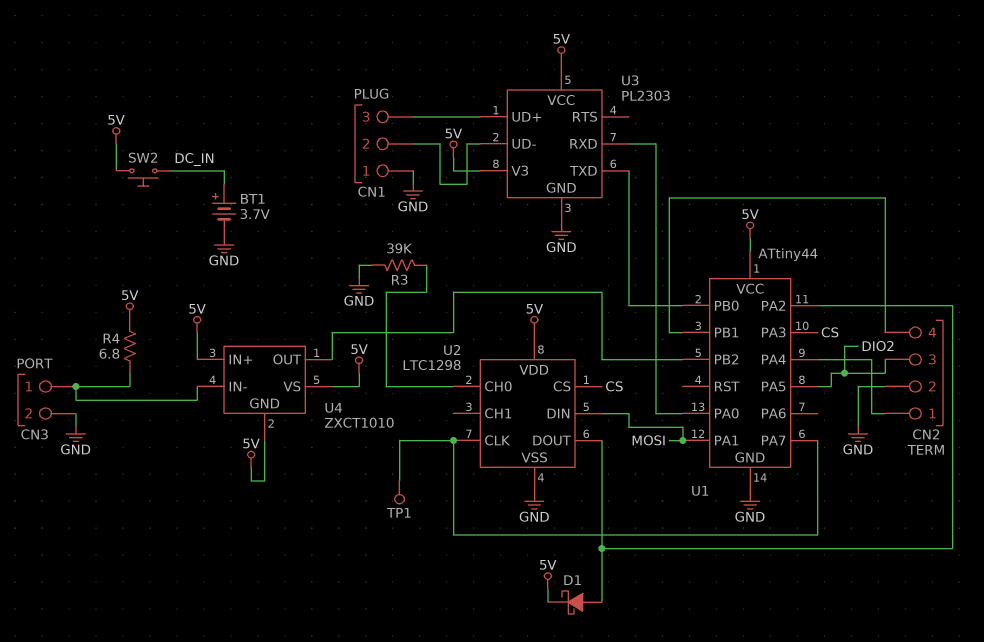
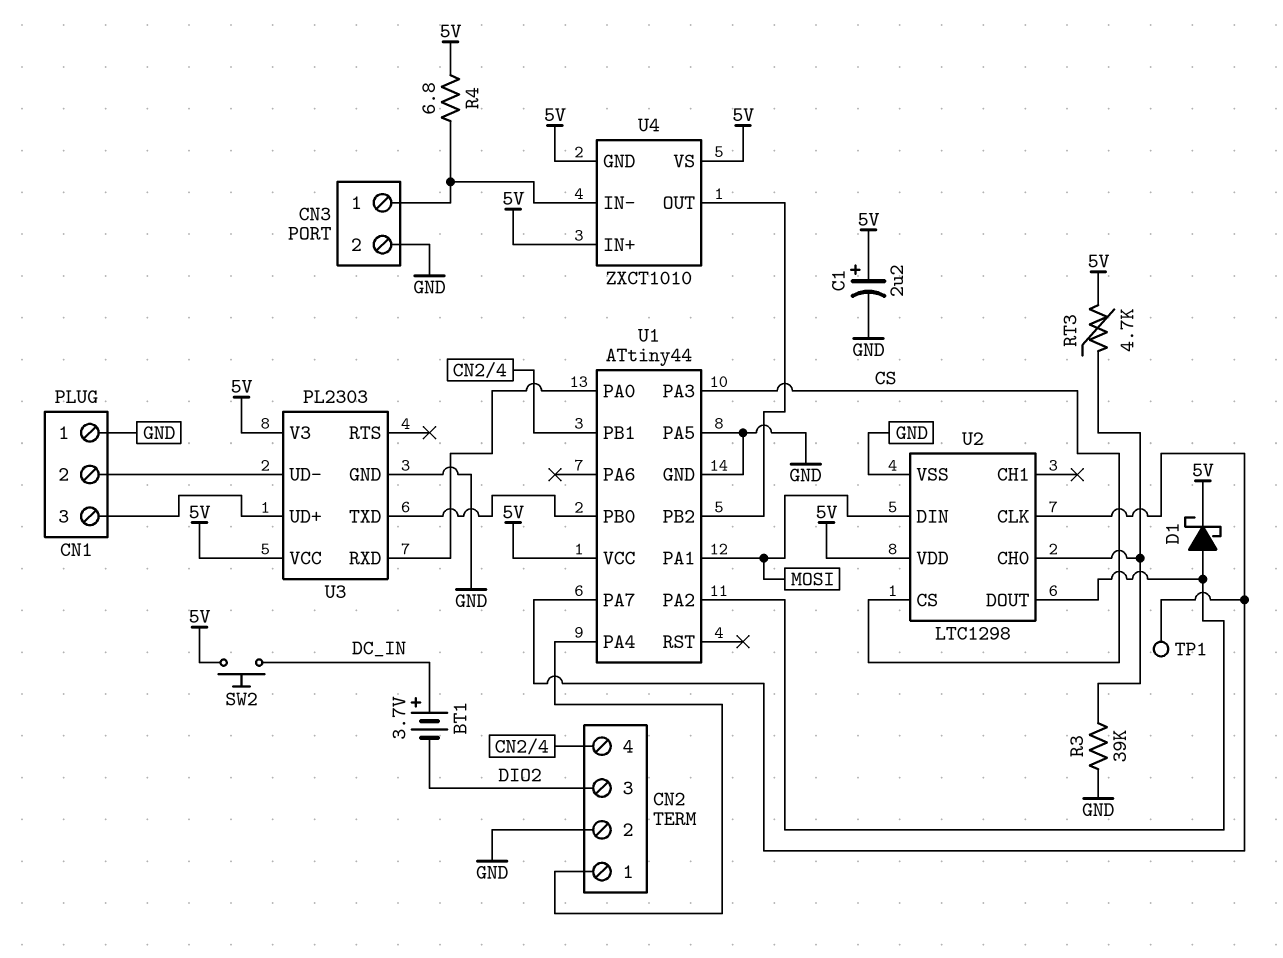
BT1: 3.7V (plus DC_IN, minus GND) -> 3.7V (plus DC_IN, minus DIO2)
C1: none -> 2.2uF (plus 5V, minus GND)
RT3: none -> 4.7k (5V, U2/CH0)
U1 pin PA5: DIO2 -> GND

